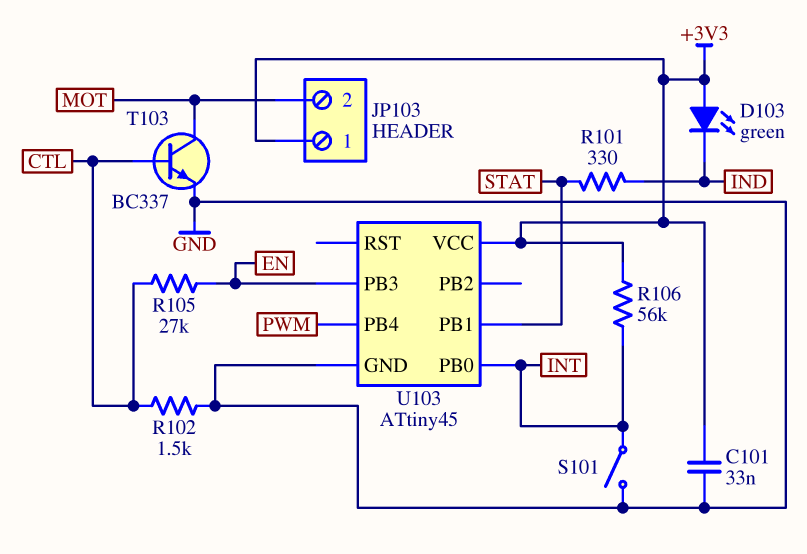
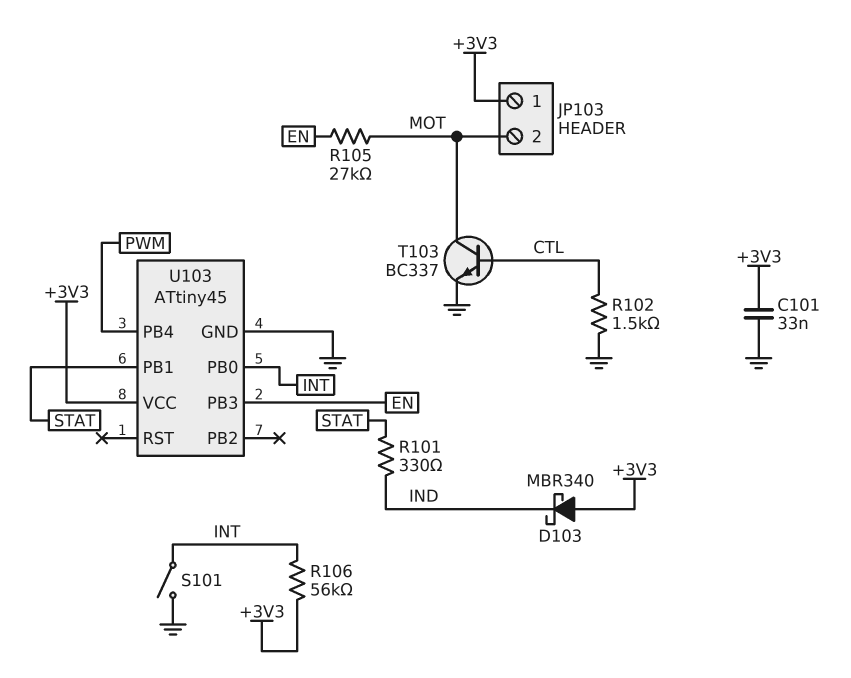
D103: LED green (A +3V3, K IND) -> schottky MBR340 (A +3V3, K IND)
R105: 27k (CTL, EN) -> 27k (EN, MOT)

